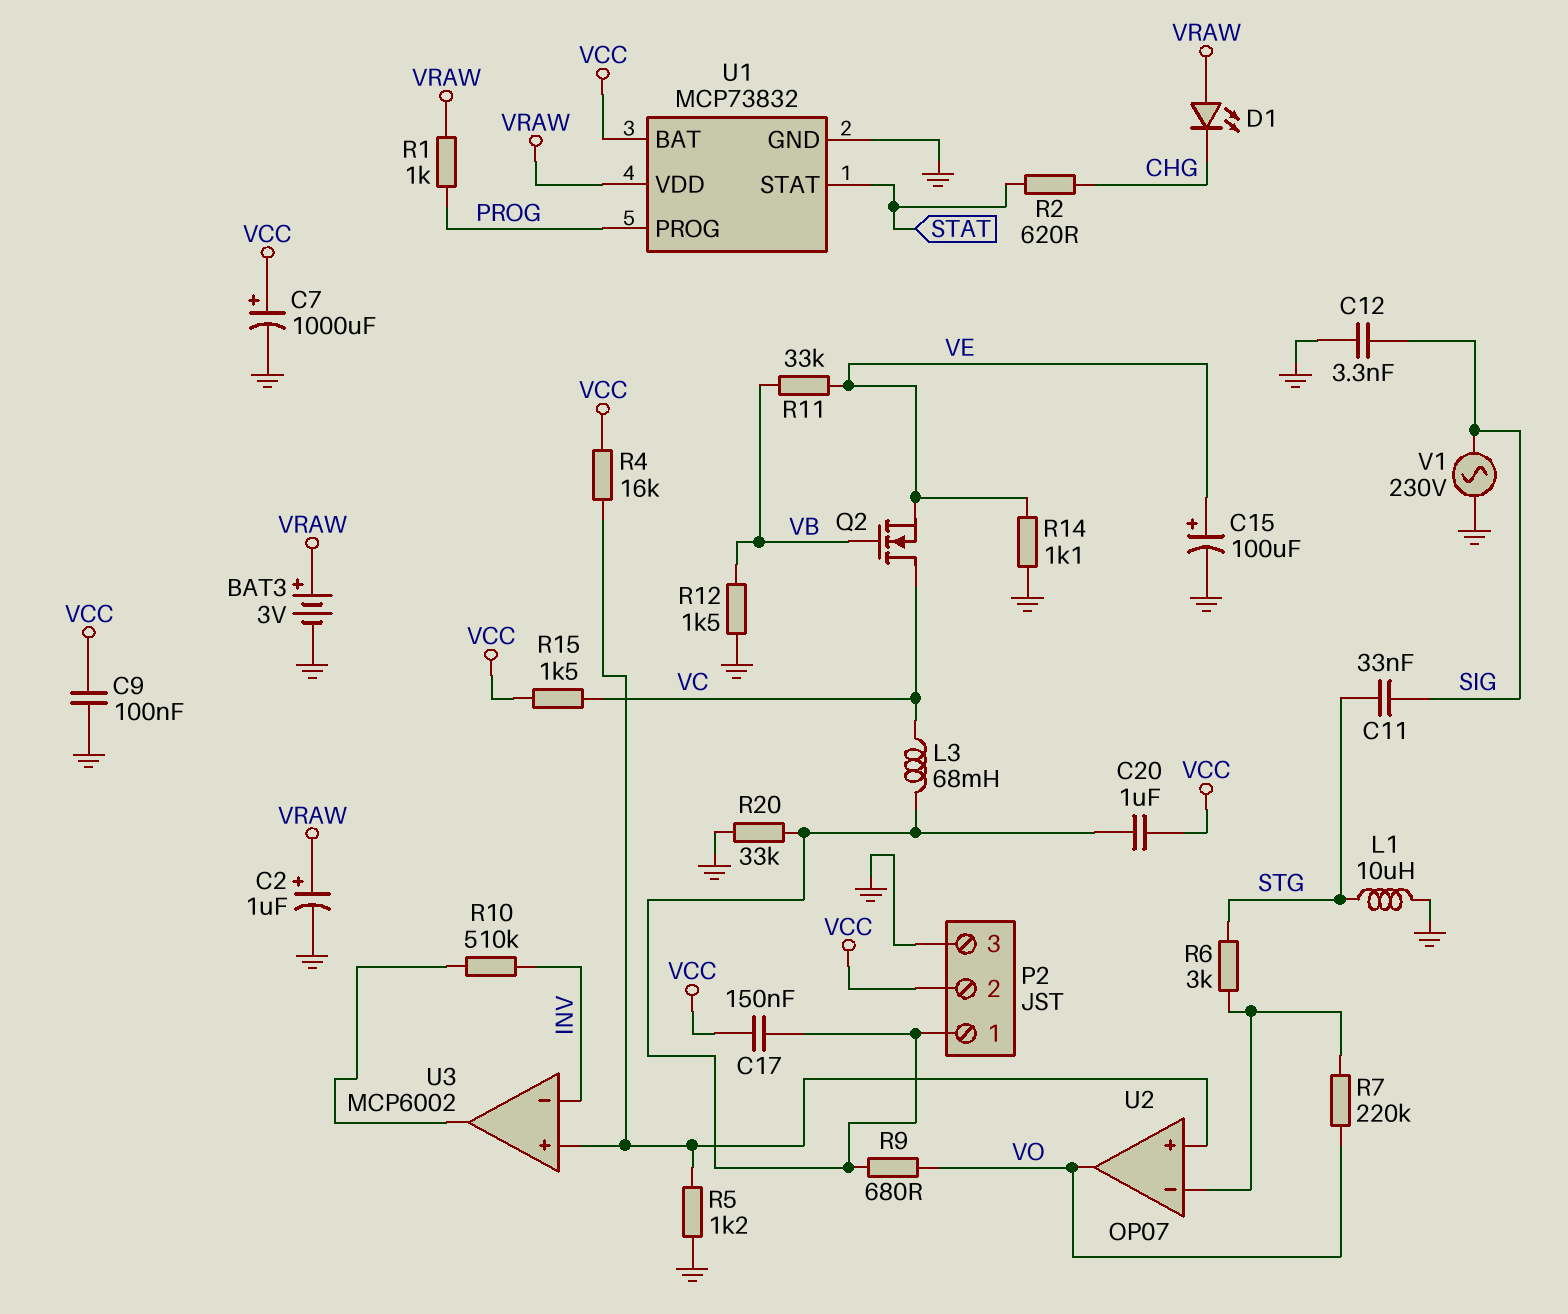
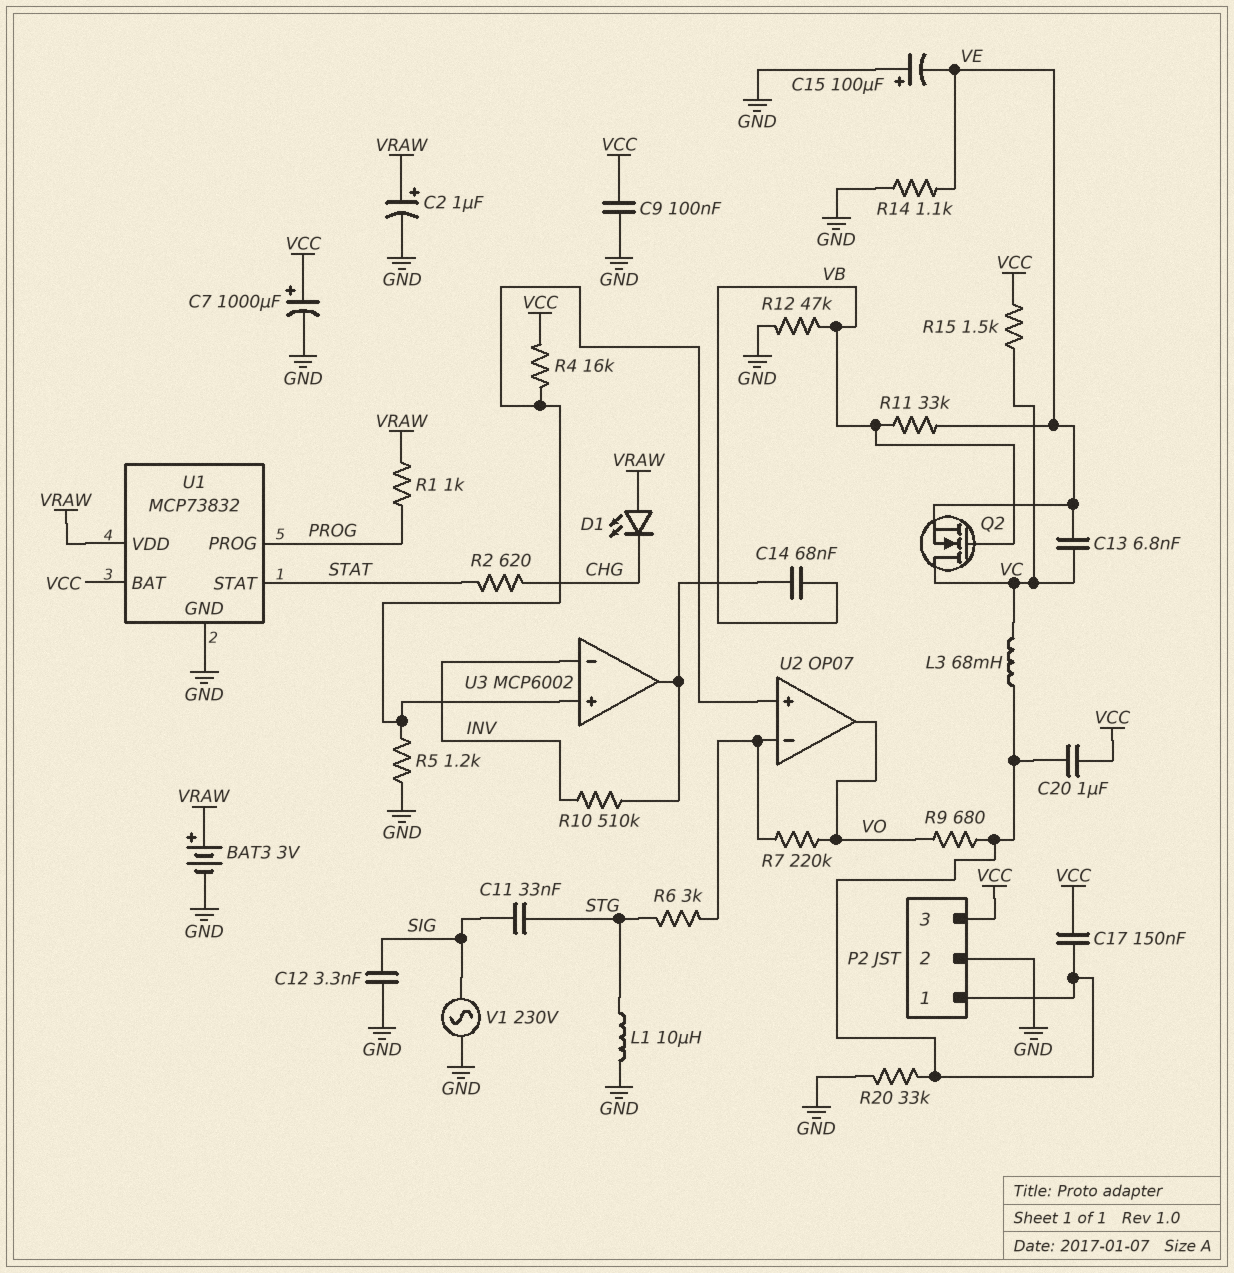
C13: none -> 6.8nF (VC, VE)
C14: none -> 68nF (U3/out, VB)
C15: 100uF (plus VE, minus GND) -> 100uF (plus GND, minus VE)
P2 pin 2: VCC -> GND
P2 pin 3: GND -> VCC
R12: 1.5k (GND, VB) -> 47k (GND, VB)

